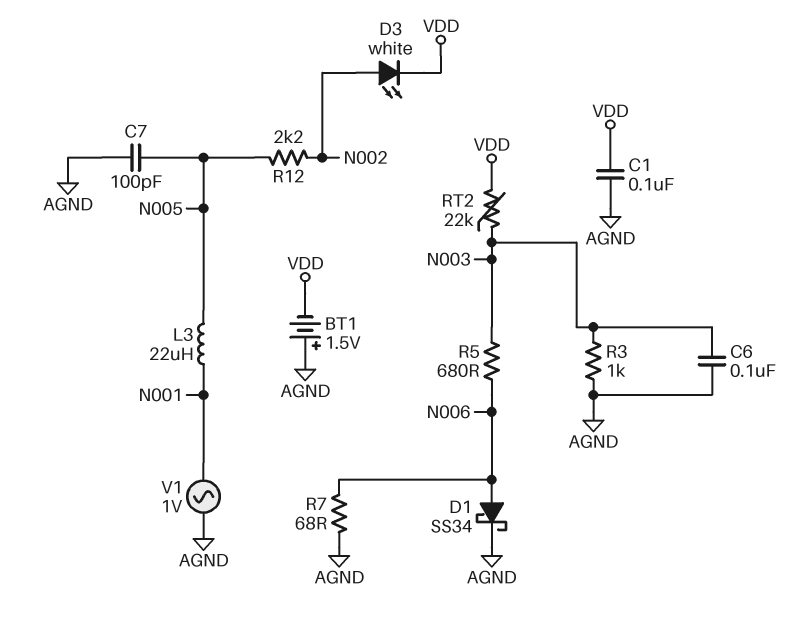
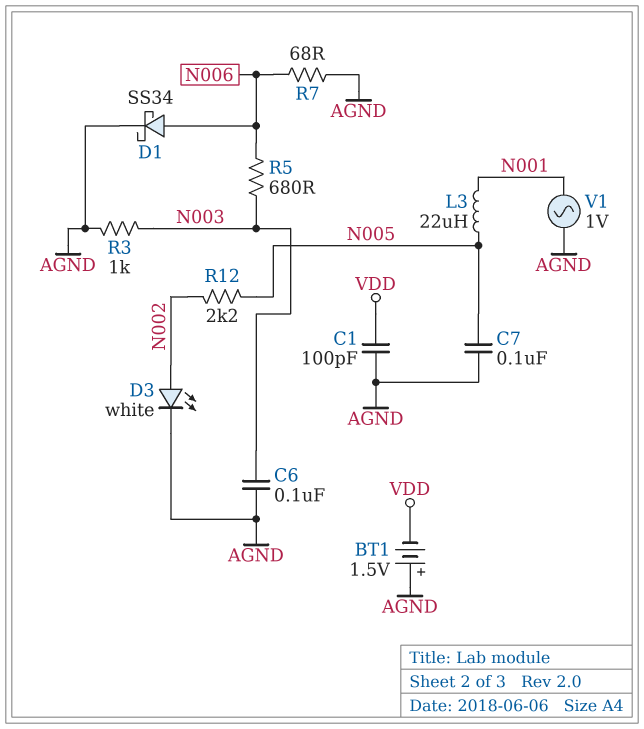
C1: 100nF (AGND, VDD) -> 100pF (AGND, VDD)
C7: 100pF (AGND, N005) -> 100nF (AGND, N005)
D3: LED white (A N002, K VDD) -> LED white (A N002, K AGND)
RT2: 22k (N003, VDD) -> none

